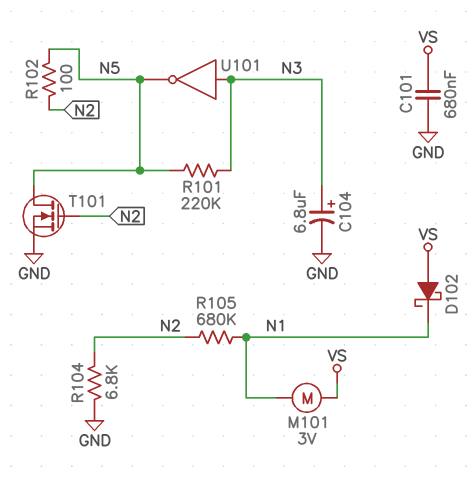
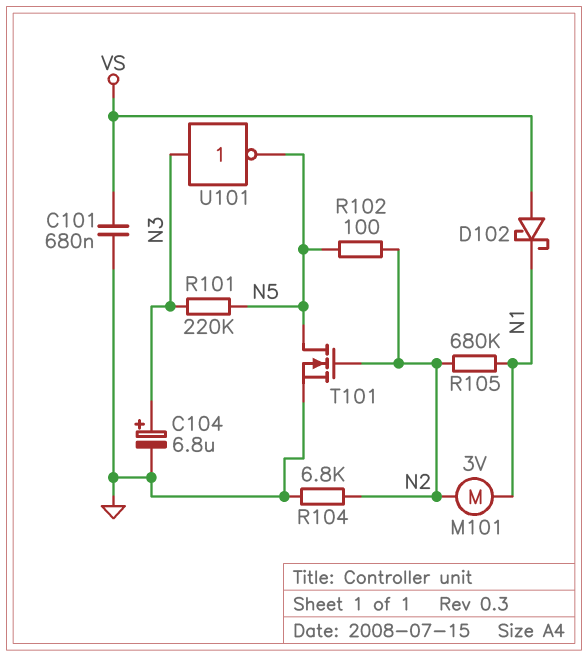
M101: motor 3V (N1, VS) -> motor 3V (N1, N2)

